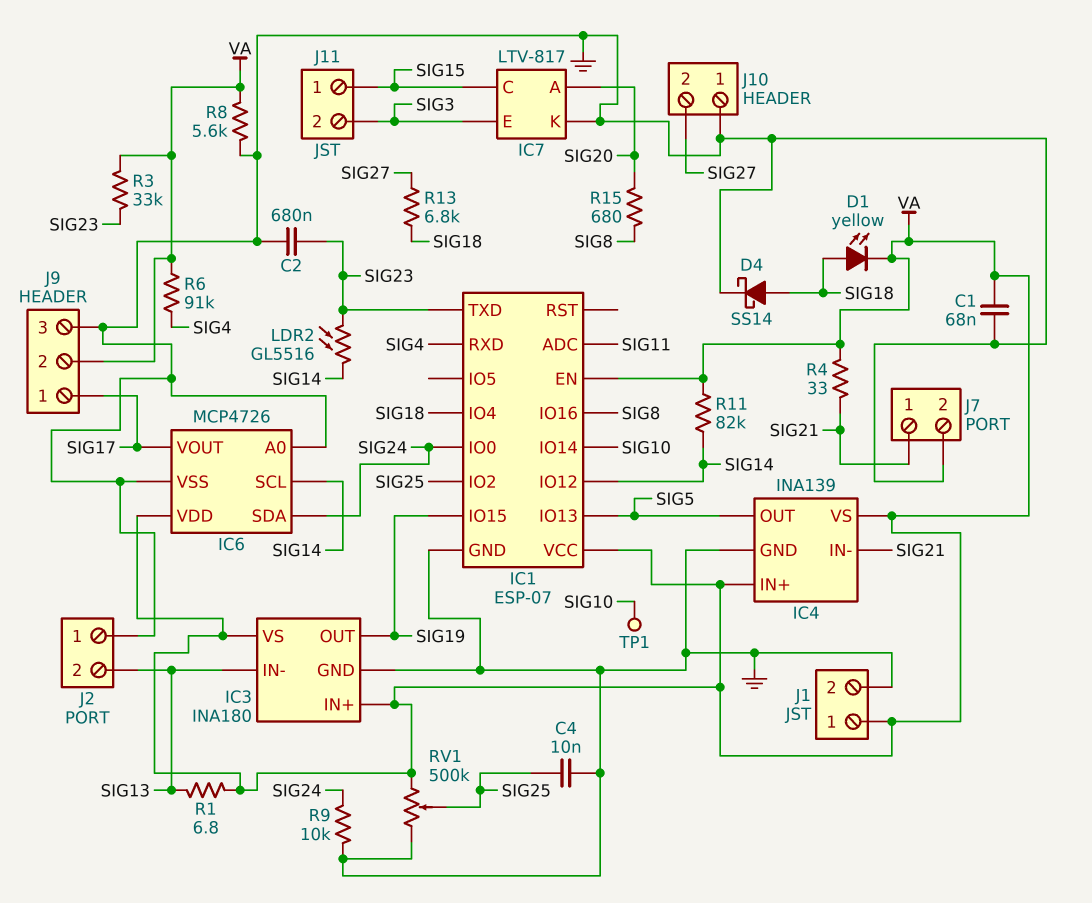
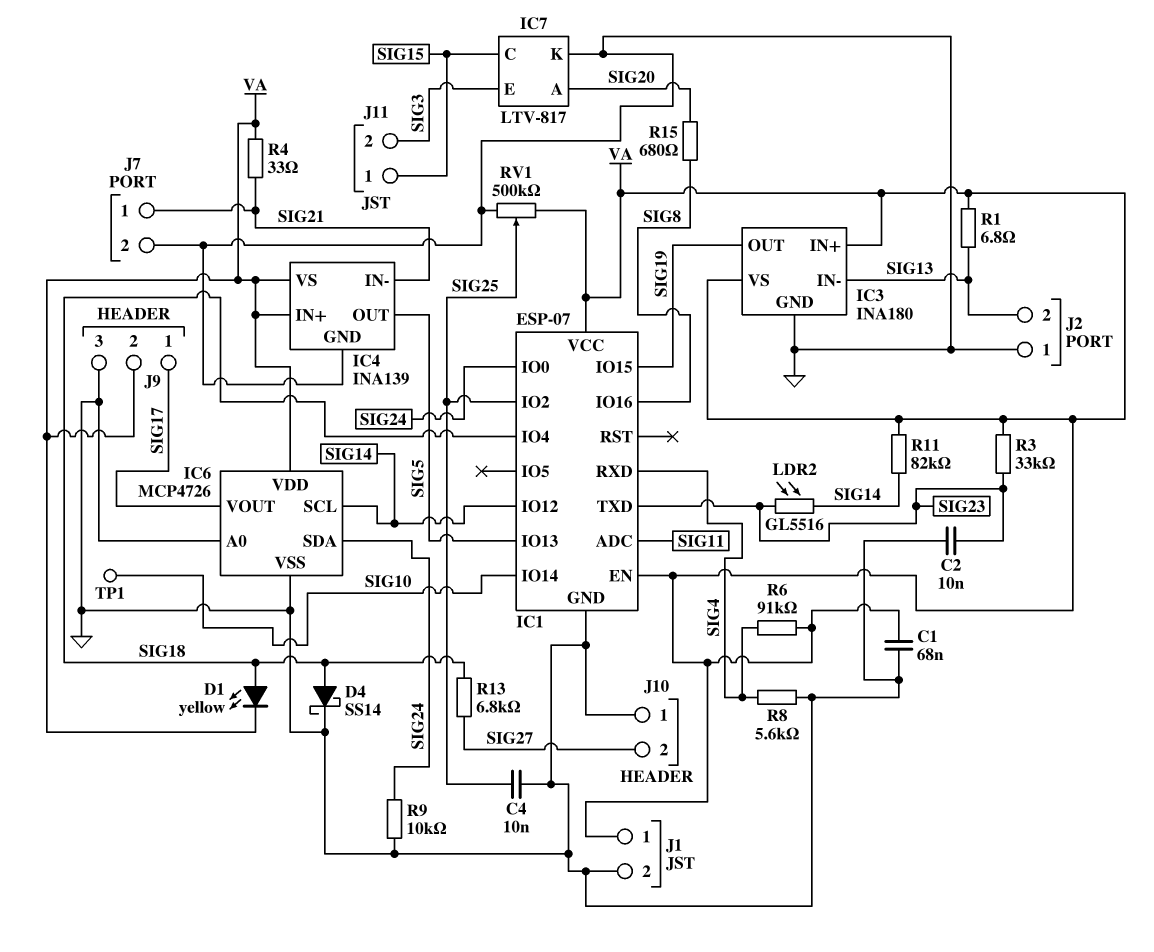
C2: 680nF (GND, SIG23) -> 10nF (GND, SIG23)
R8: 5.6k (GND, VA) -> 5.6k (GND, SIG4)

